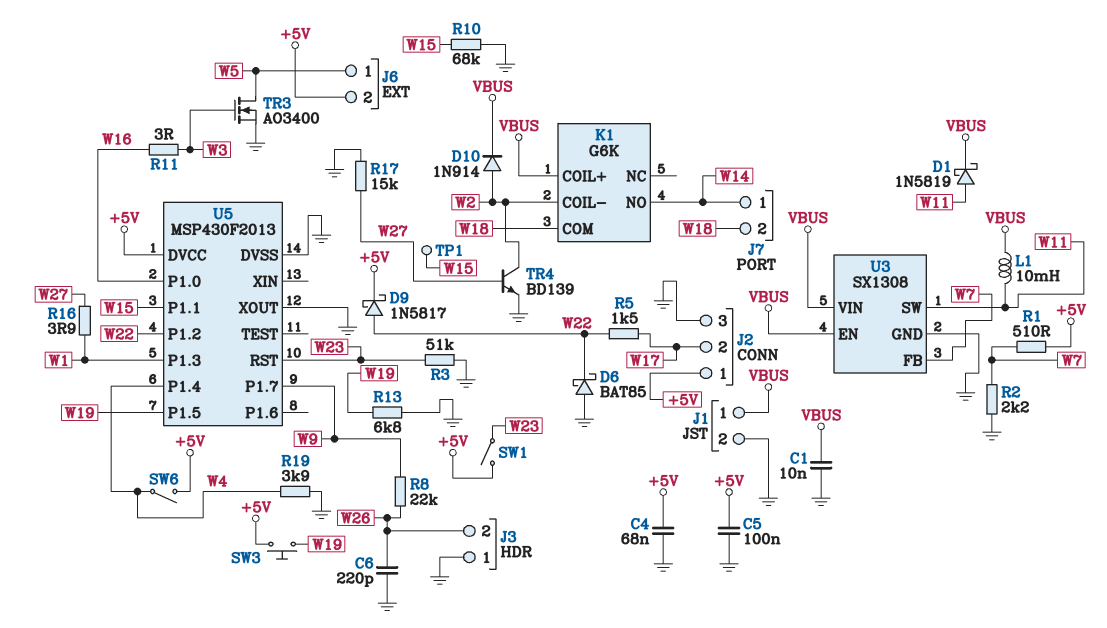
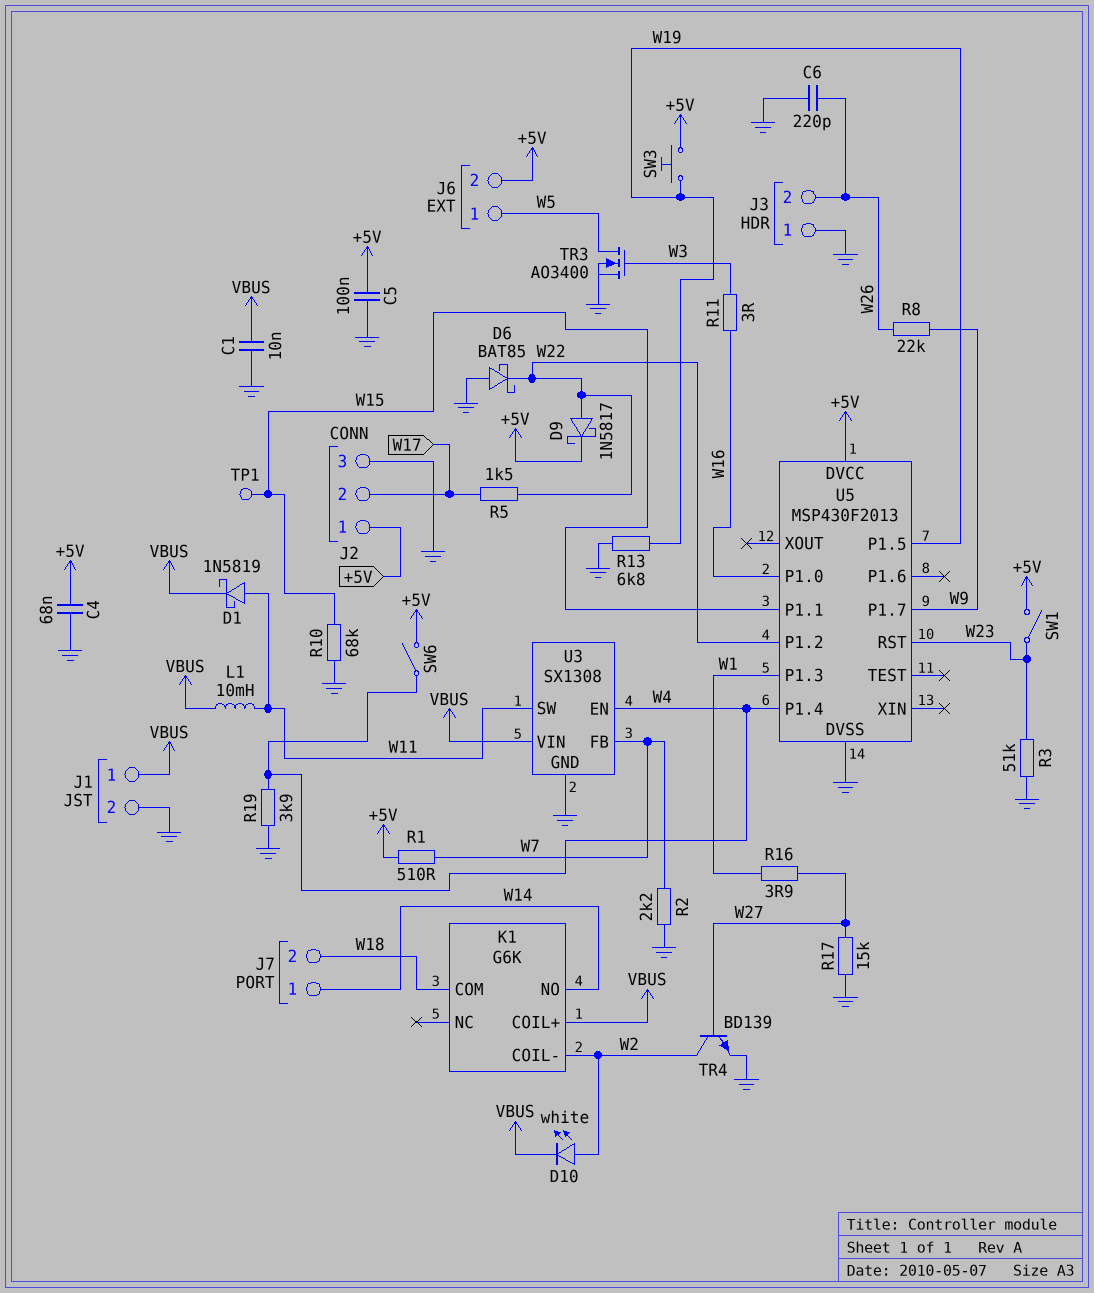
D10: diode 1N914 (A W2, K VBUS) -> LED white (A W2, K VBUS)
U3 pin EN: VBUS -> W4
U5 pin XOUT: GND -> none

